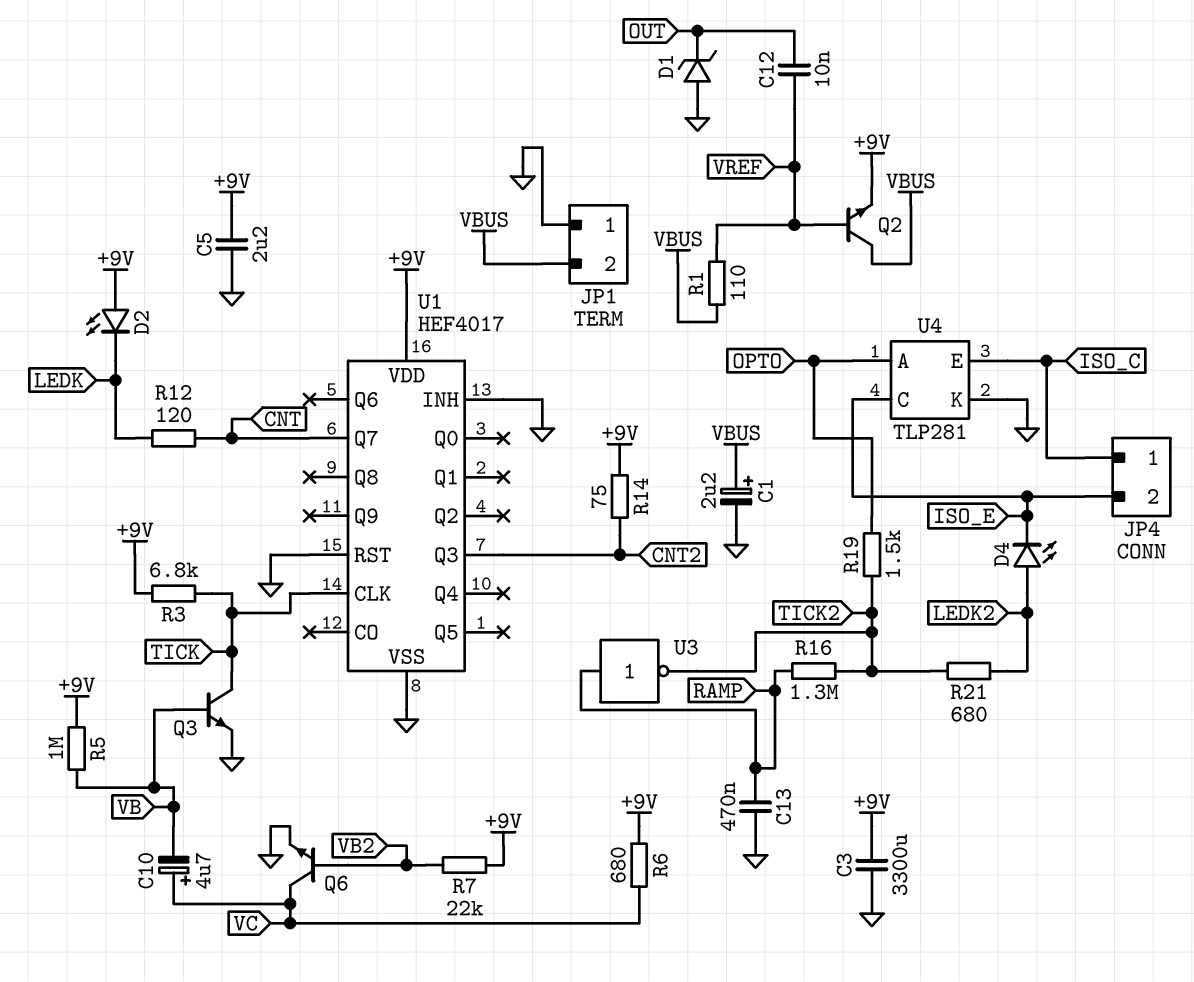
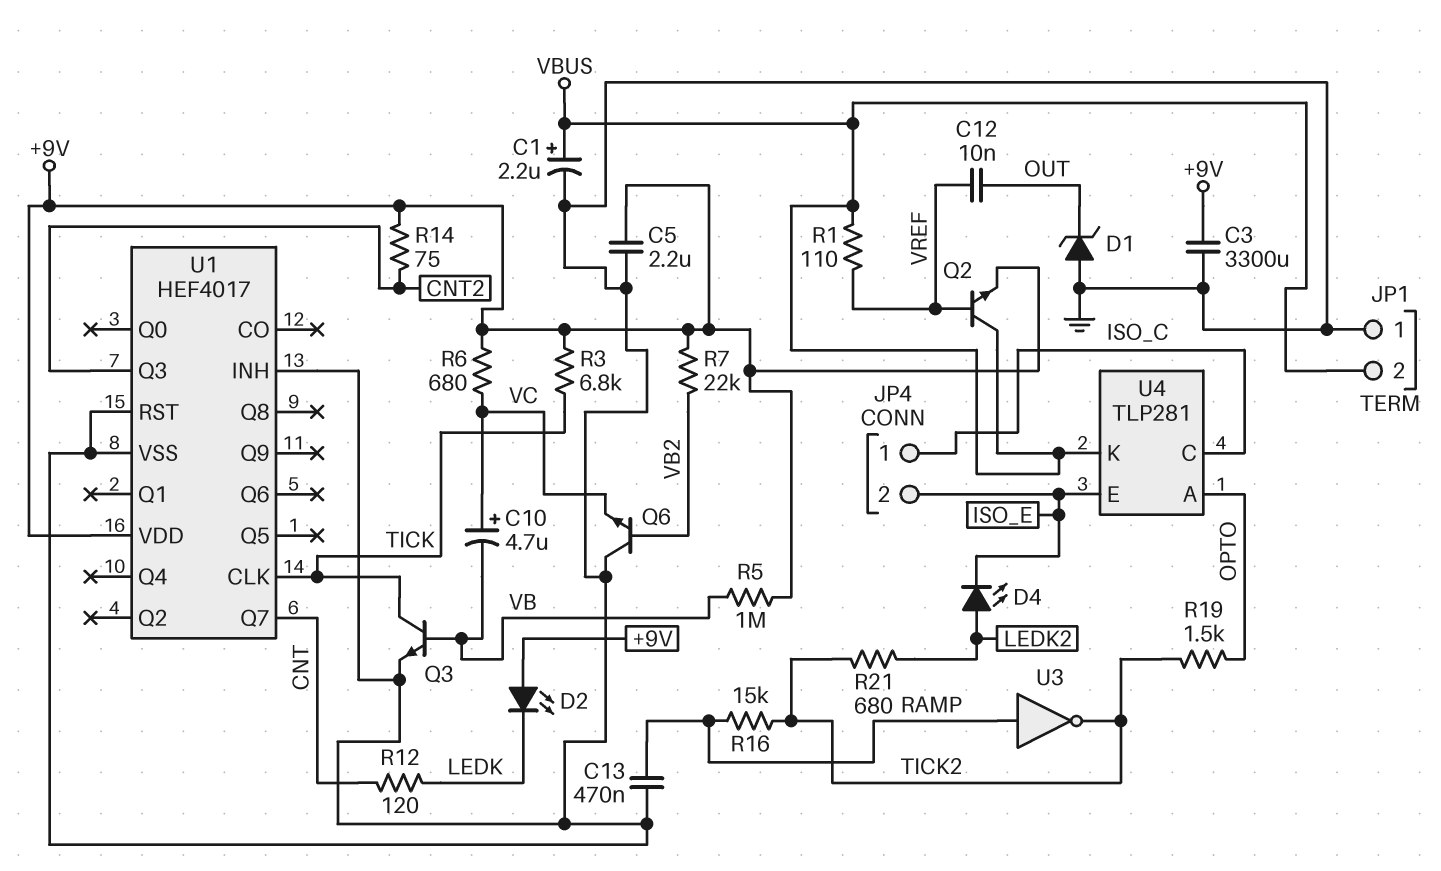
Q6: NPN (B VB2, C VC, E GND) -> NPN (B VB2, C GND, E VC)
R16: 1.3M (RAMP, TICK2) -> 15k (RAMP, TICK2)
U4 pin C: ISO_E -> ISO_C
U4 pin E: ISO_C -> ISO_E
U4 pin K: GND -> VBUS

